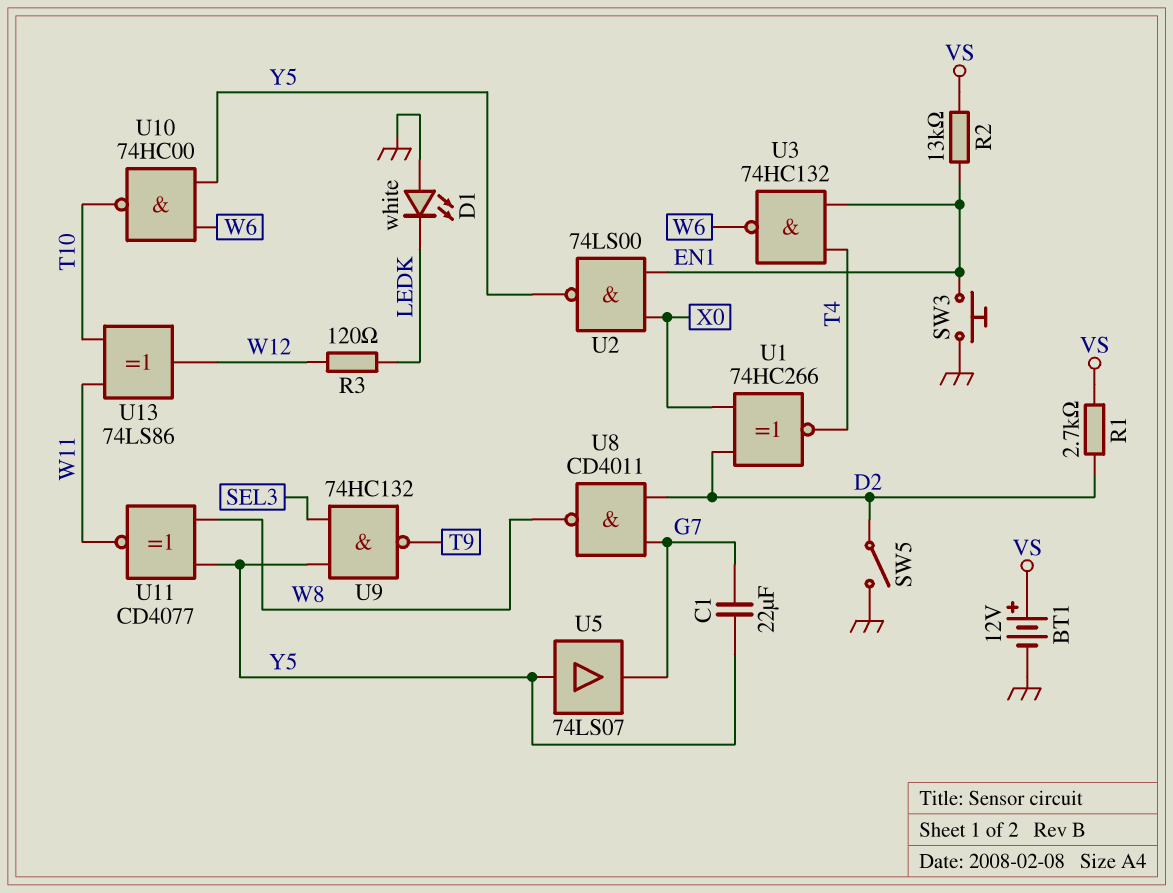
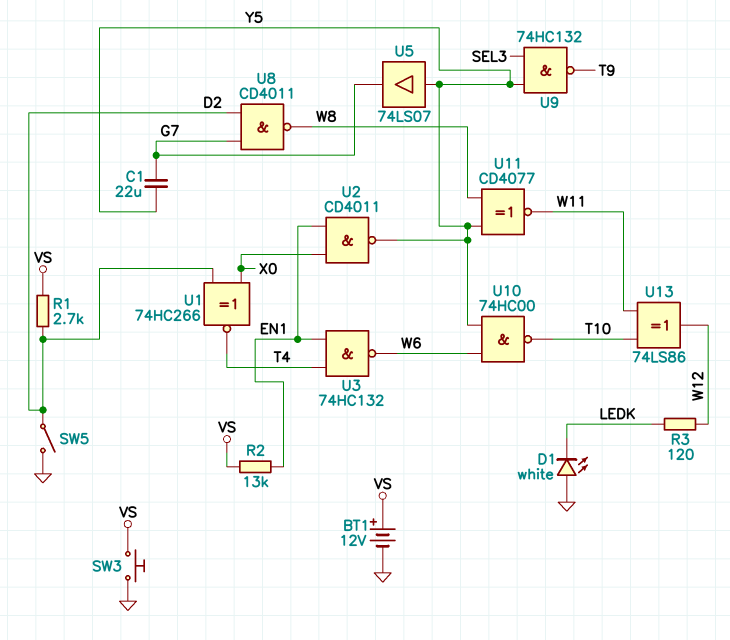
SW3: button (EN1, GND) -> button (GND, VS)
U2: NAND 74LS00 (in EN1, in X0, out Y5) -> NAND CD4011 (in EN1, in X0, out Y5)

